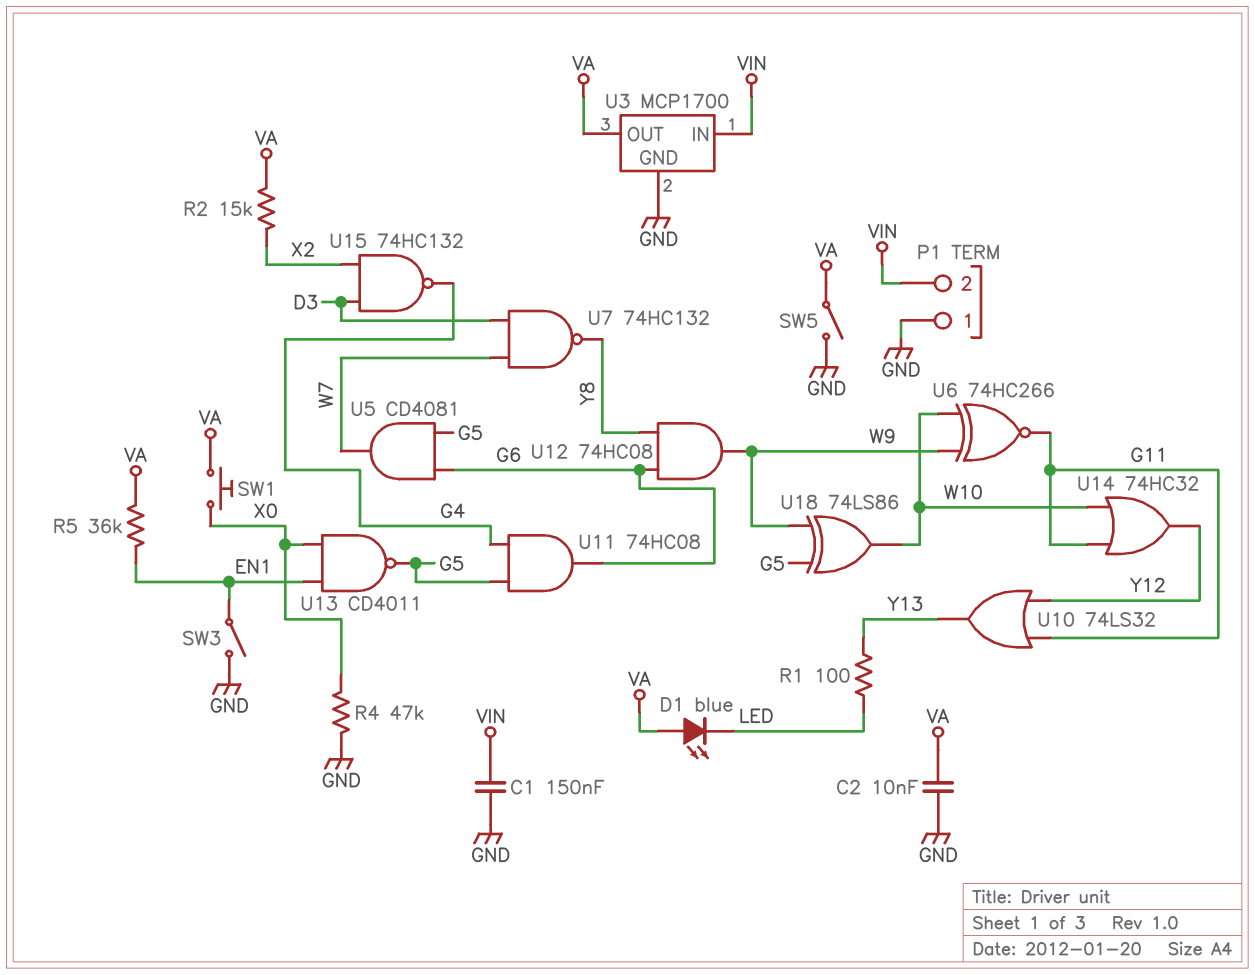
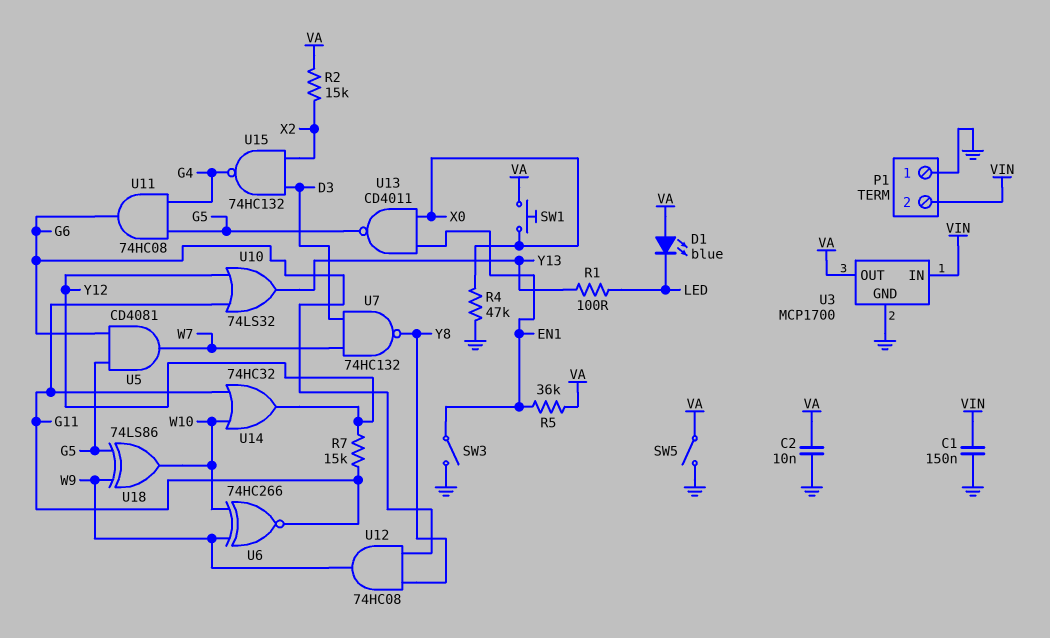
R7: none -> 15k (G11, Y12)

